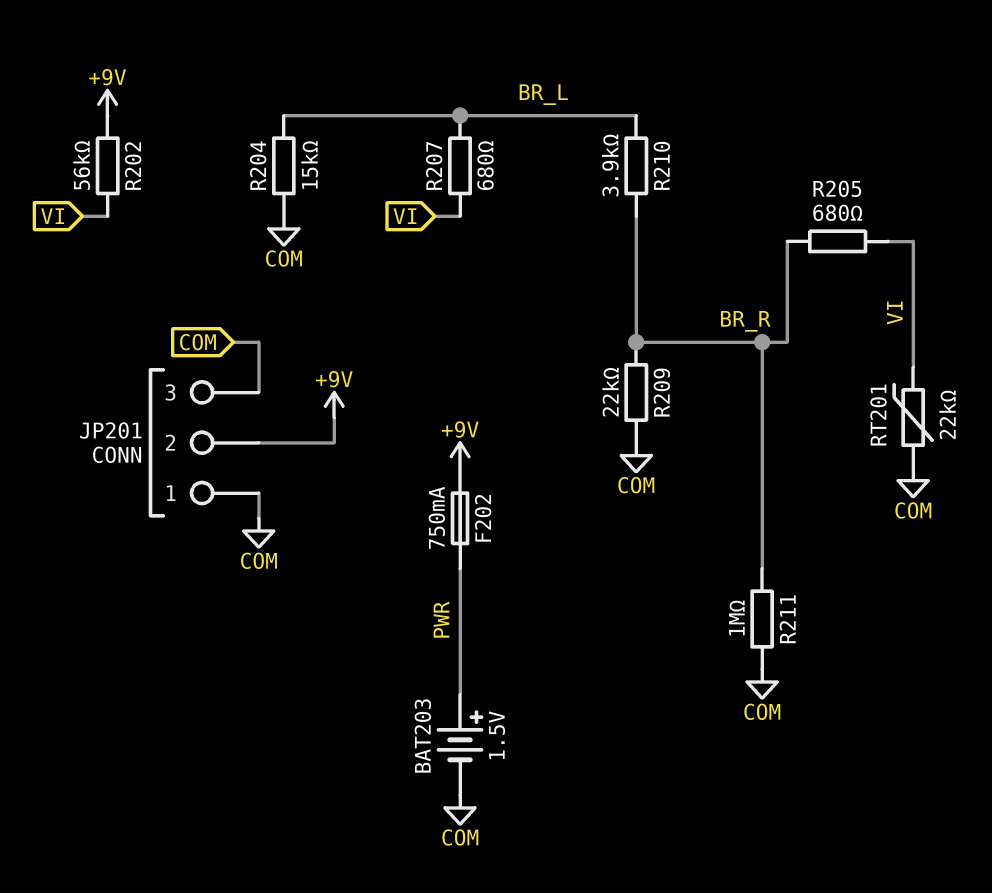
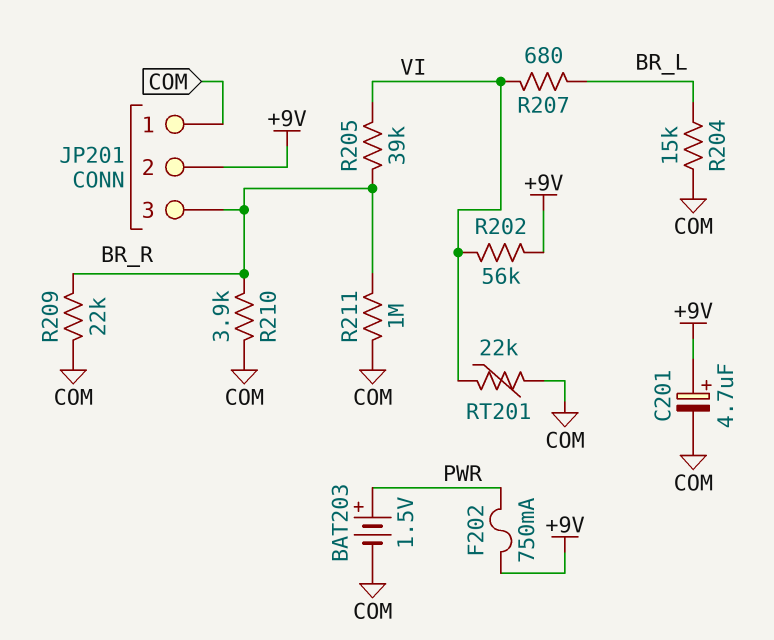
C201: none -> 4.7uF (plus +9V, minus COM)
JP201 pin 3: COM -> BR_R
R205: 680 (BR_R, VI) -> 39k (BR_R, VI)
R210: 3.9k (BR_L, BR_R) -> 3.9k (BR_R, COM)

